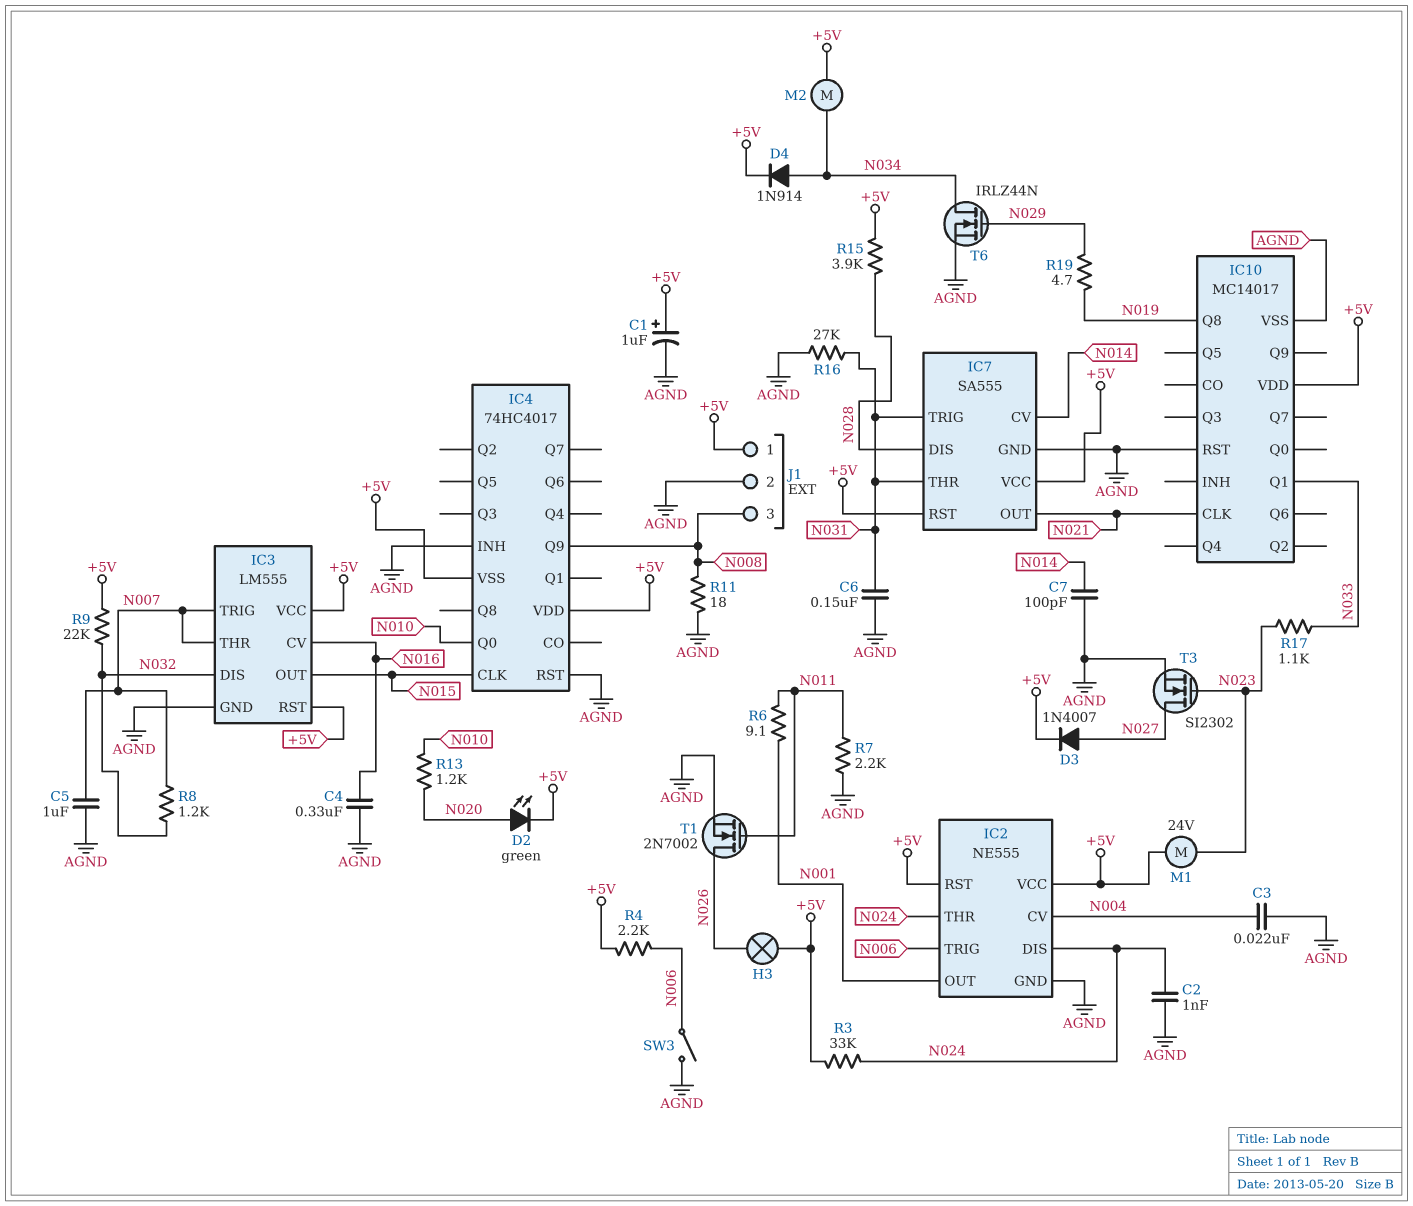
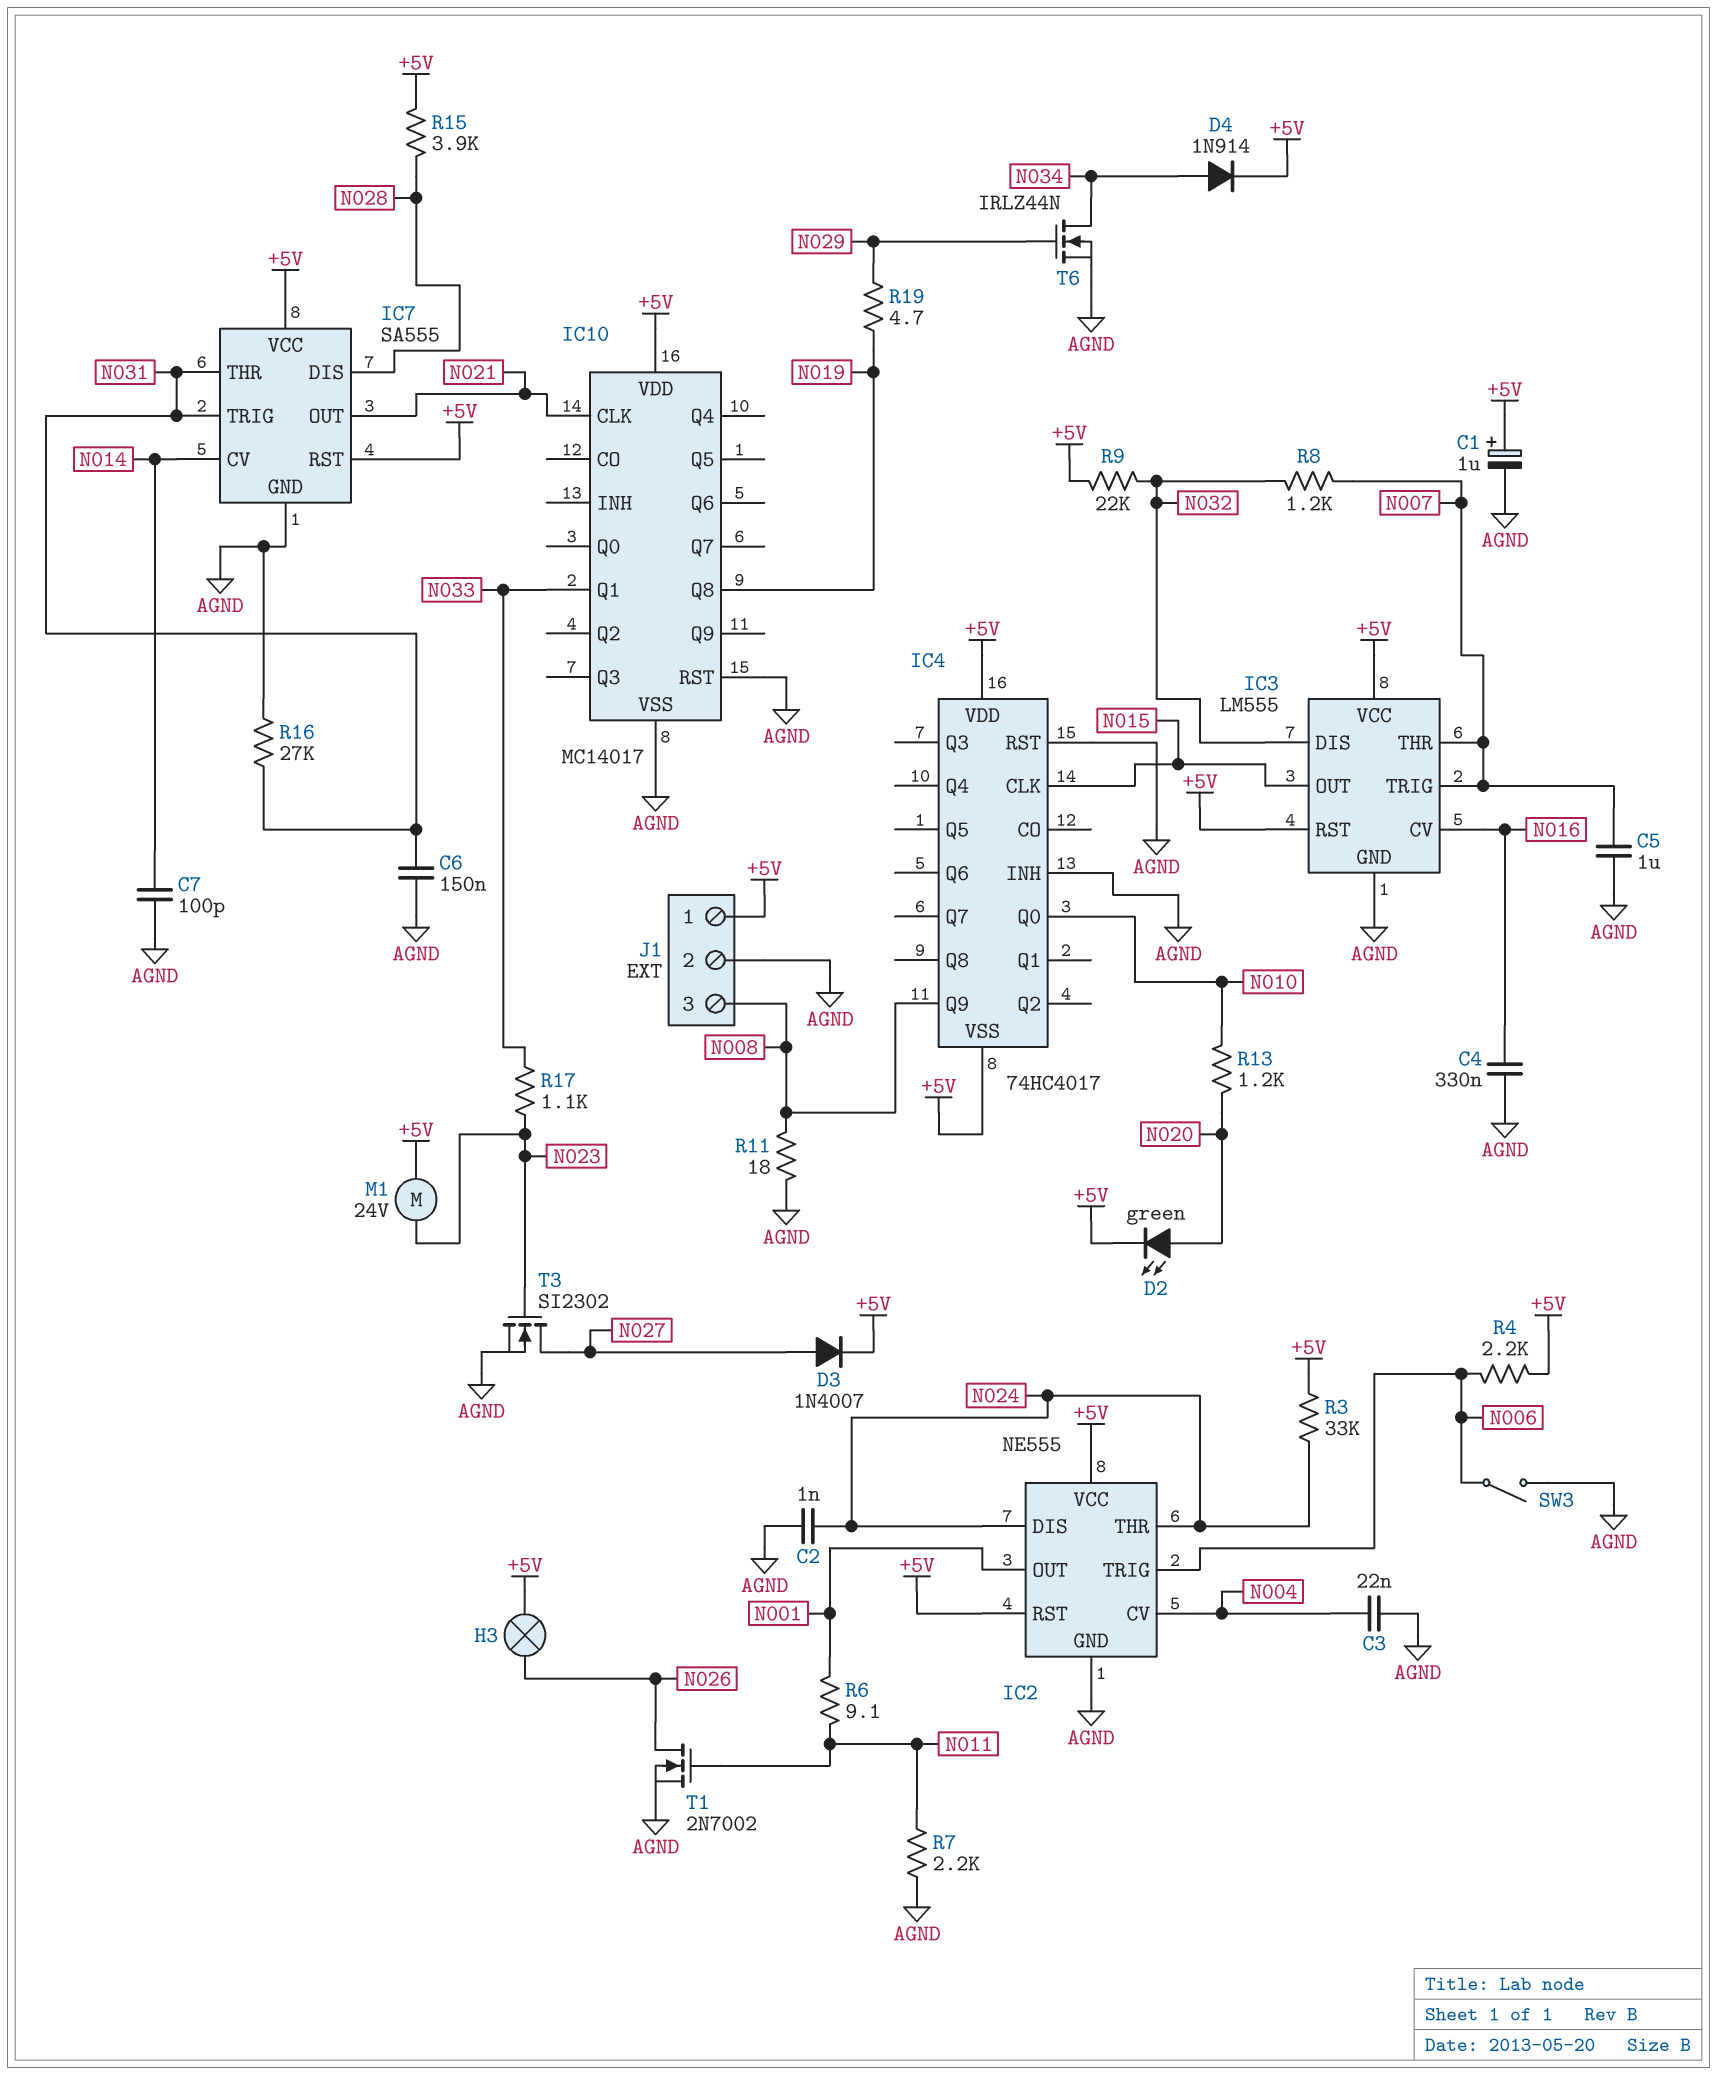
M2: motor (+5V, N034) -> none

